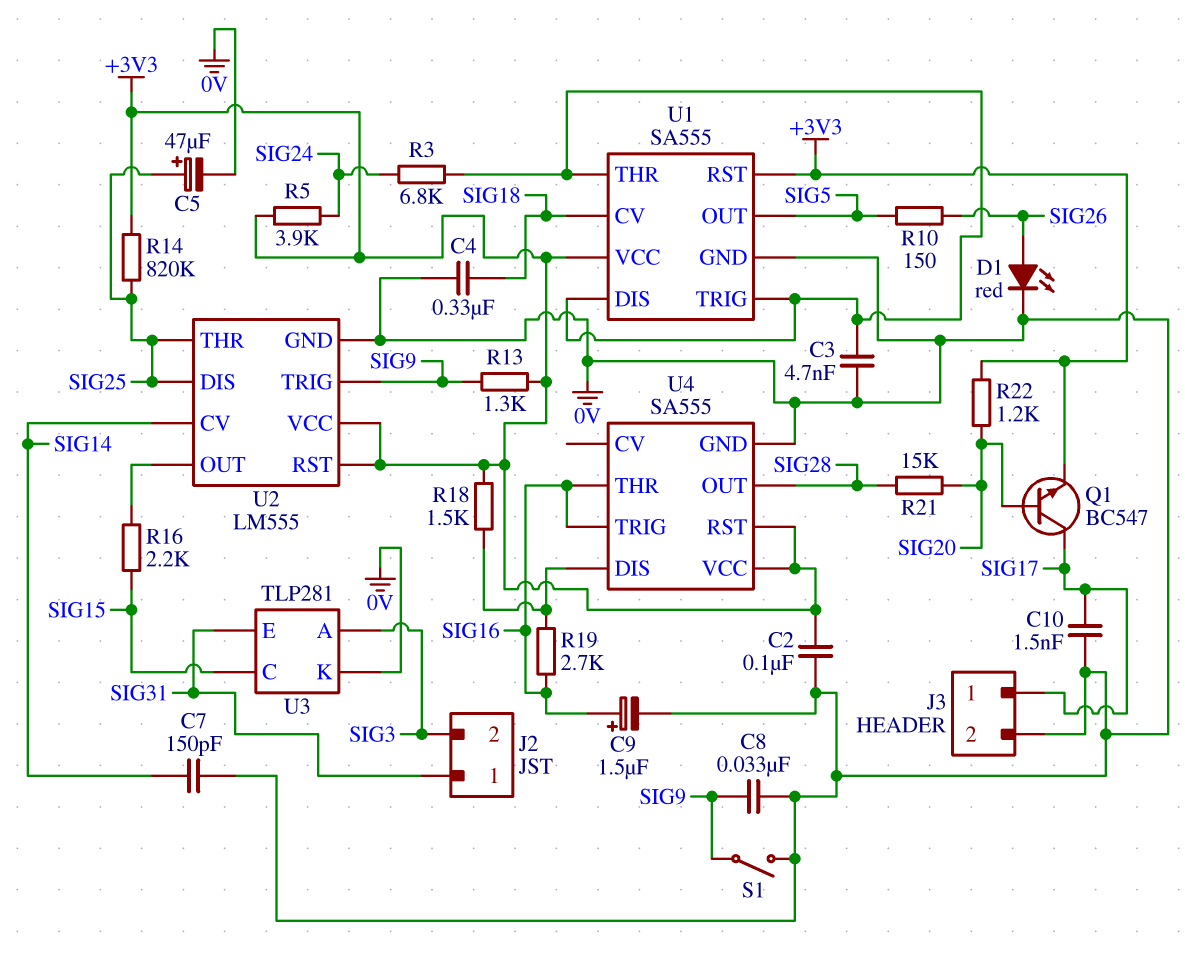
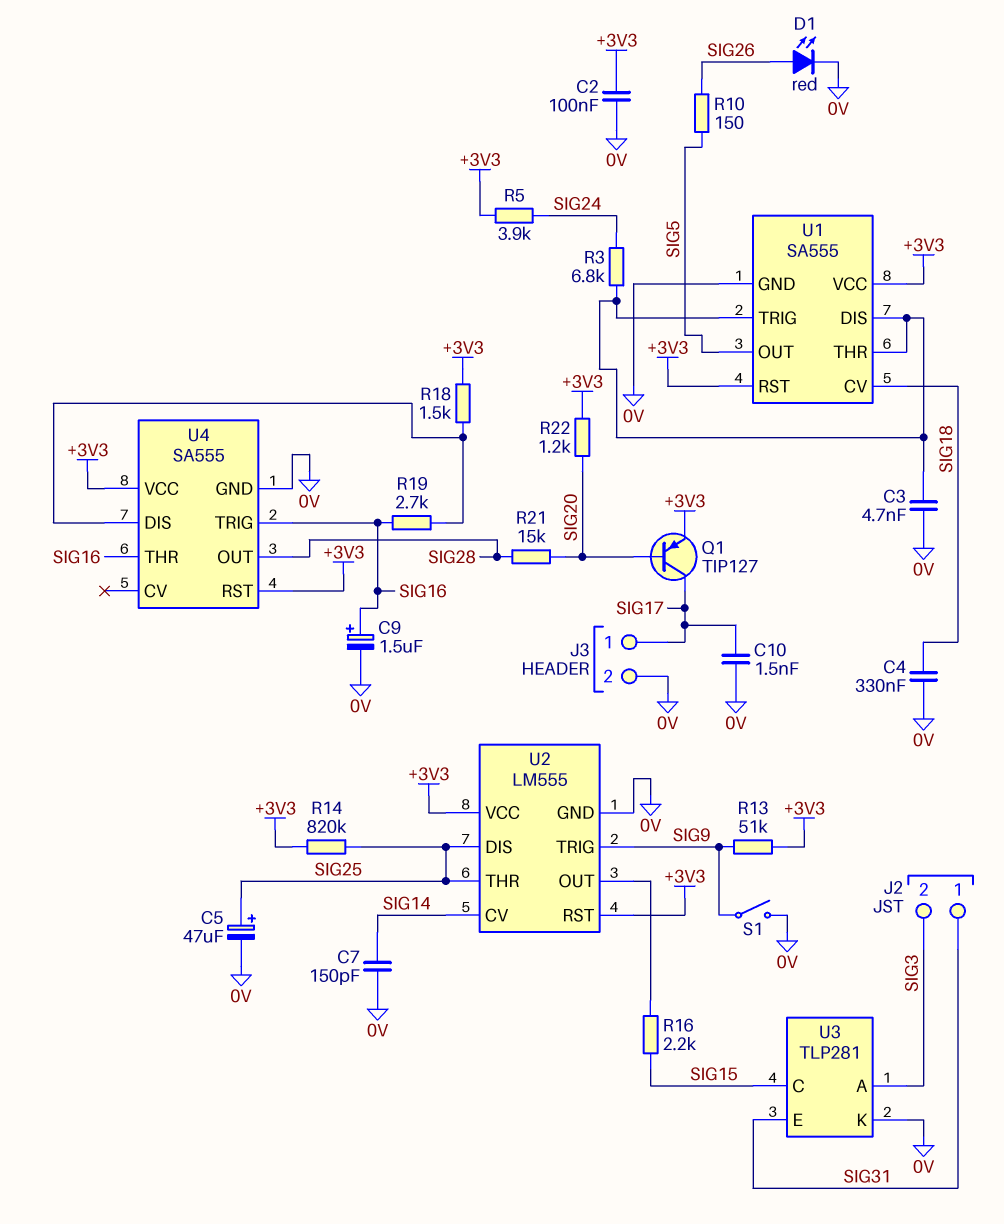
C8: 33nF (0V, SIG9) -> none
Q1: NPN BC547 (B SIG20, C SIG17, E +3V3) -> PNP TIP127 (B SIG20, C SIG17, E +3V3)
R13: 1.3k (+3V3, SIG9) -> 51k (+3V3, SIG9)

